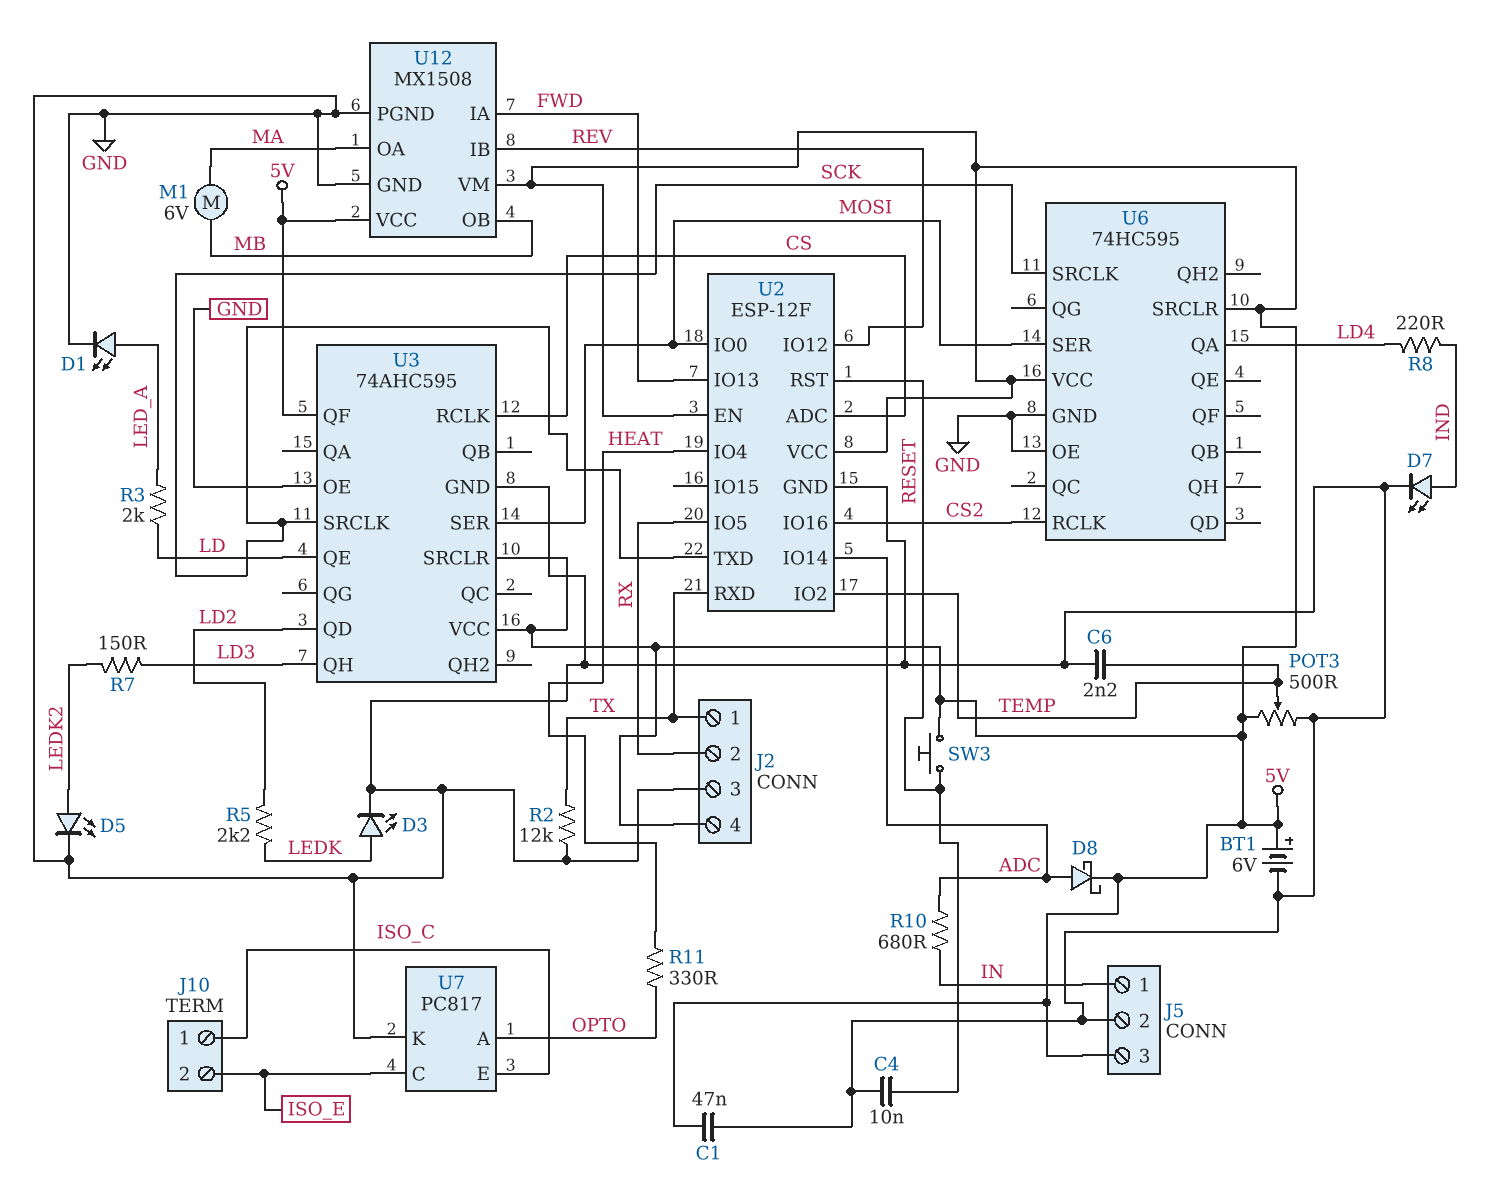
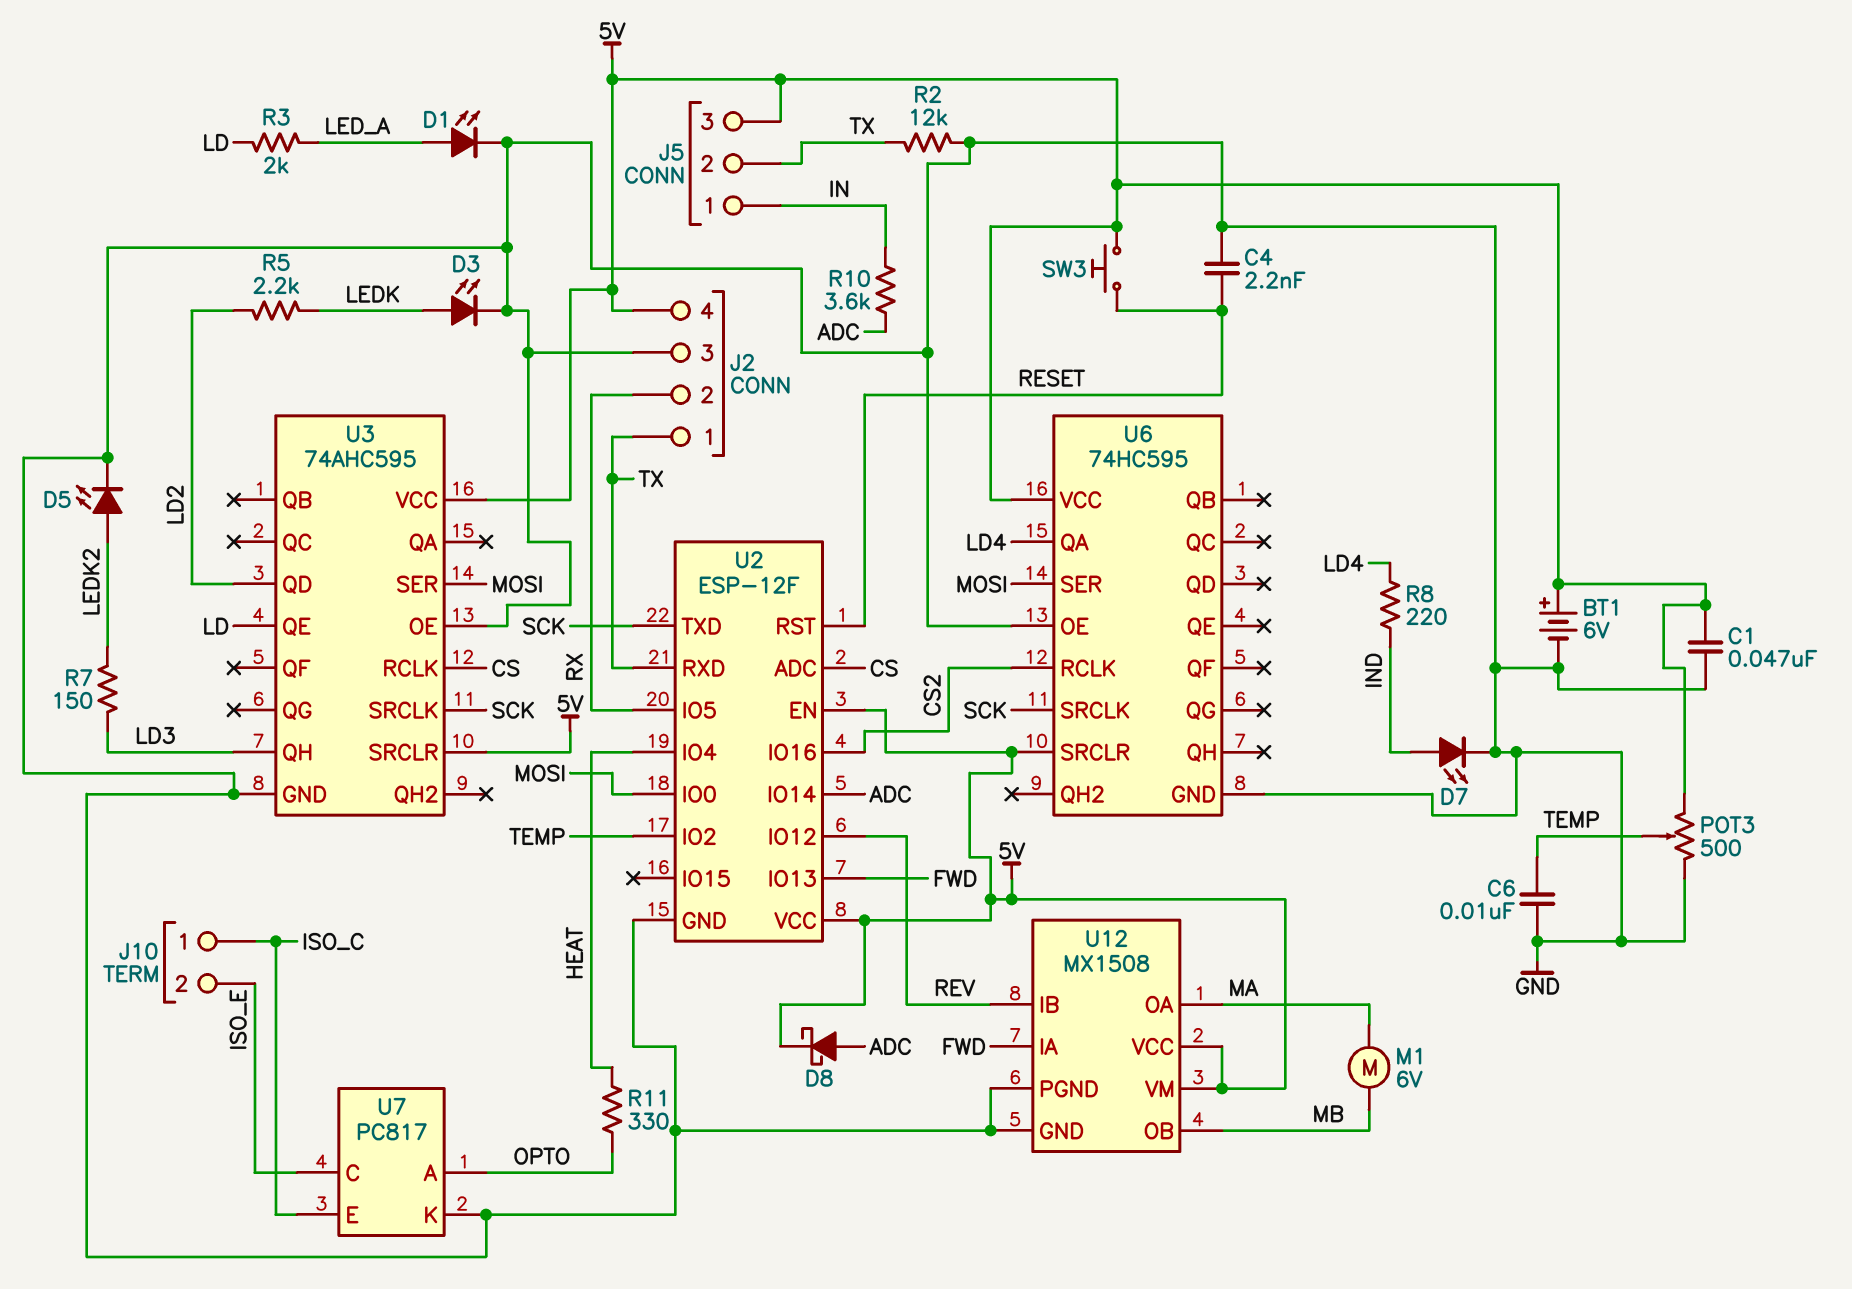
C4: 10nF (GND, RESET) -> 2.2nF (GND, RESET)
C6: 2.2nF (GND, TEMP) -> 10nF (GND, TEMP)
J5 pin 2: GND -> TX
R10: 680 (ADC, IN) -> 3.6k (ADC, IN)
U3 pin QF: 5V -> none

